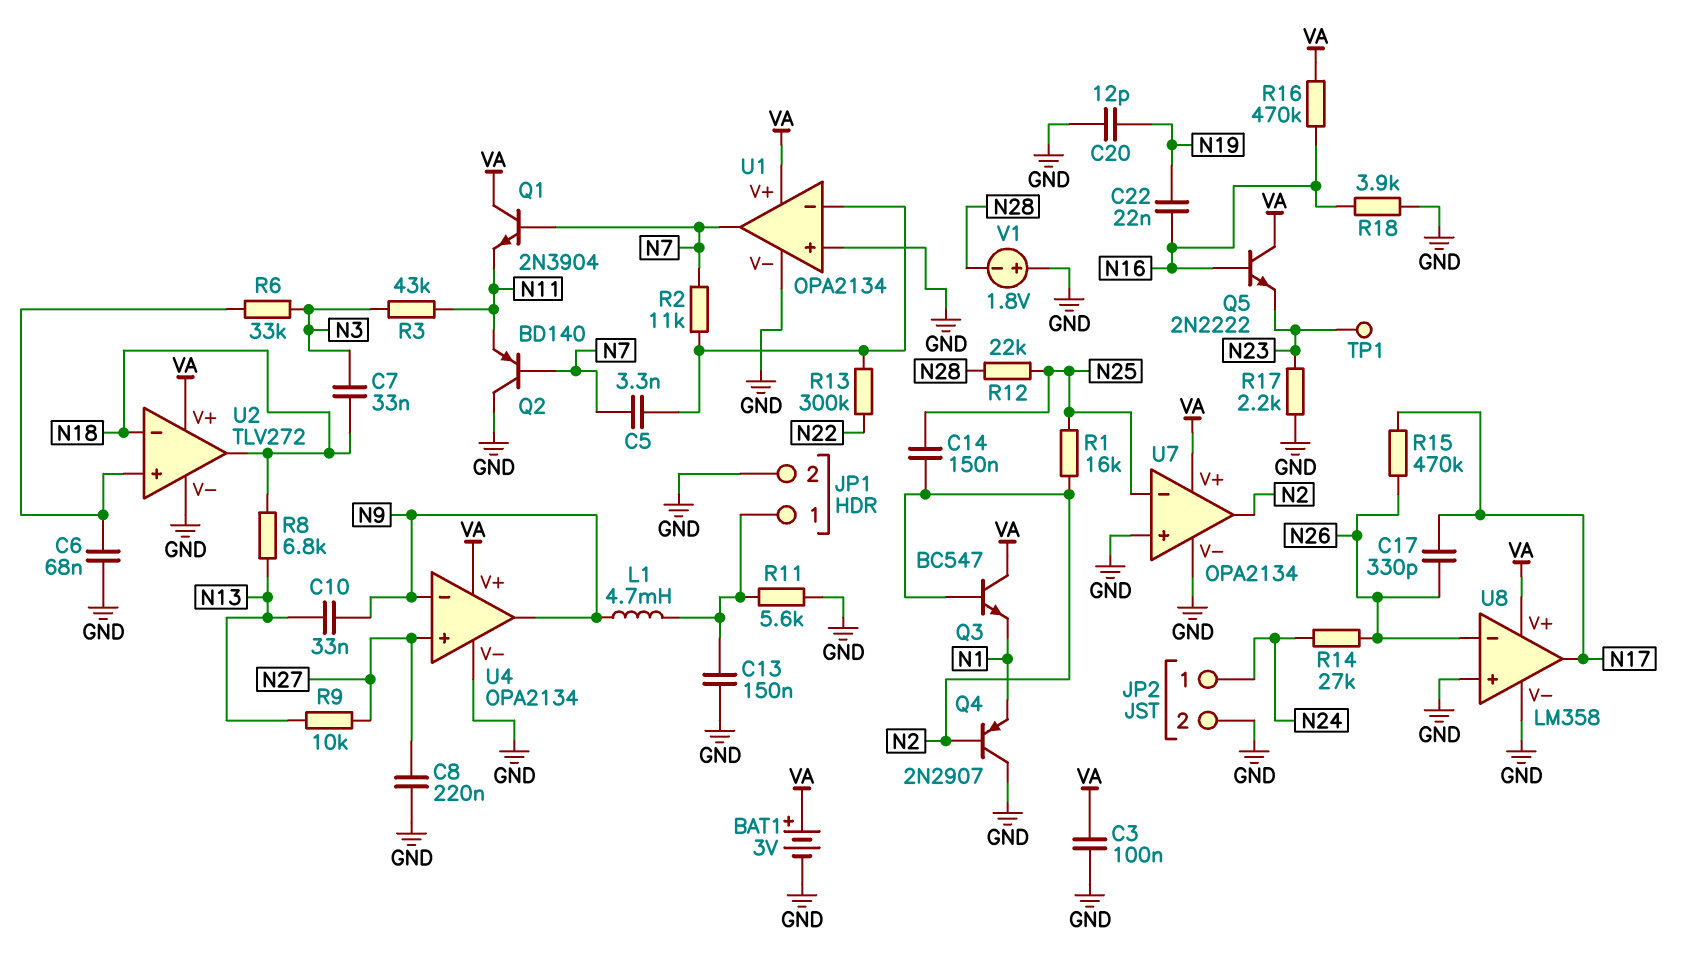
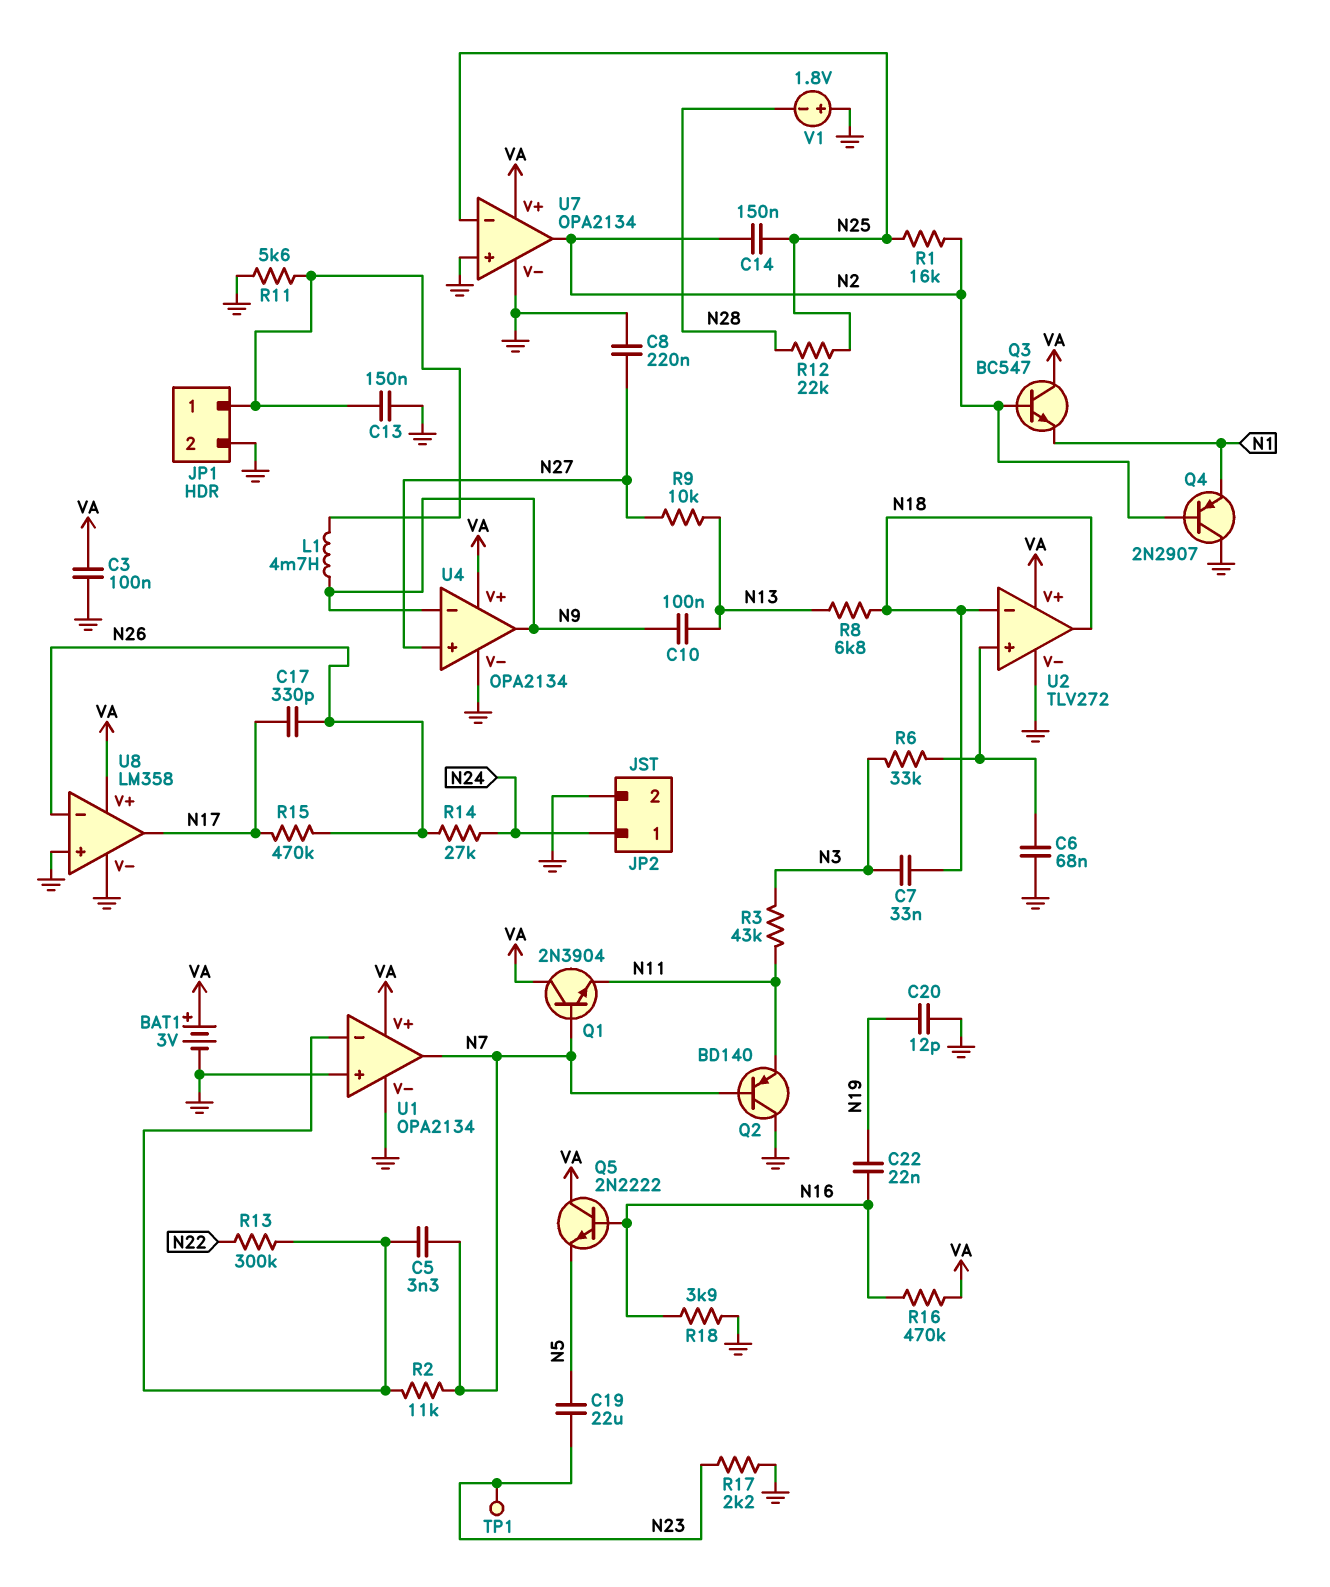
C10: 33nF (N9, N13) -> 100nF (N9, N13)
C19: none -> 22uF (N5, N23)
Q5: NPN 2N2222 (B N16, C VA, E N23) -> NPN 2N2222 (B N16, C VA, E N5)

